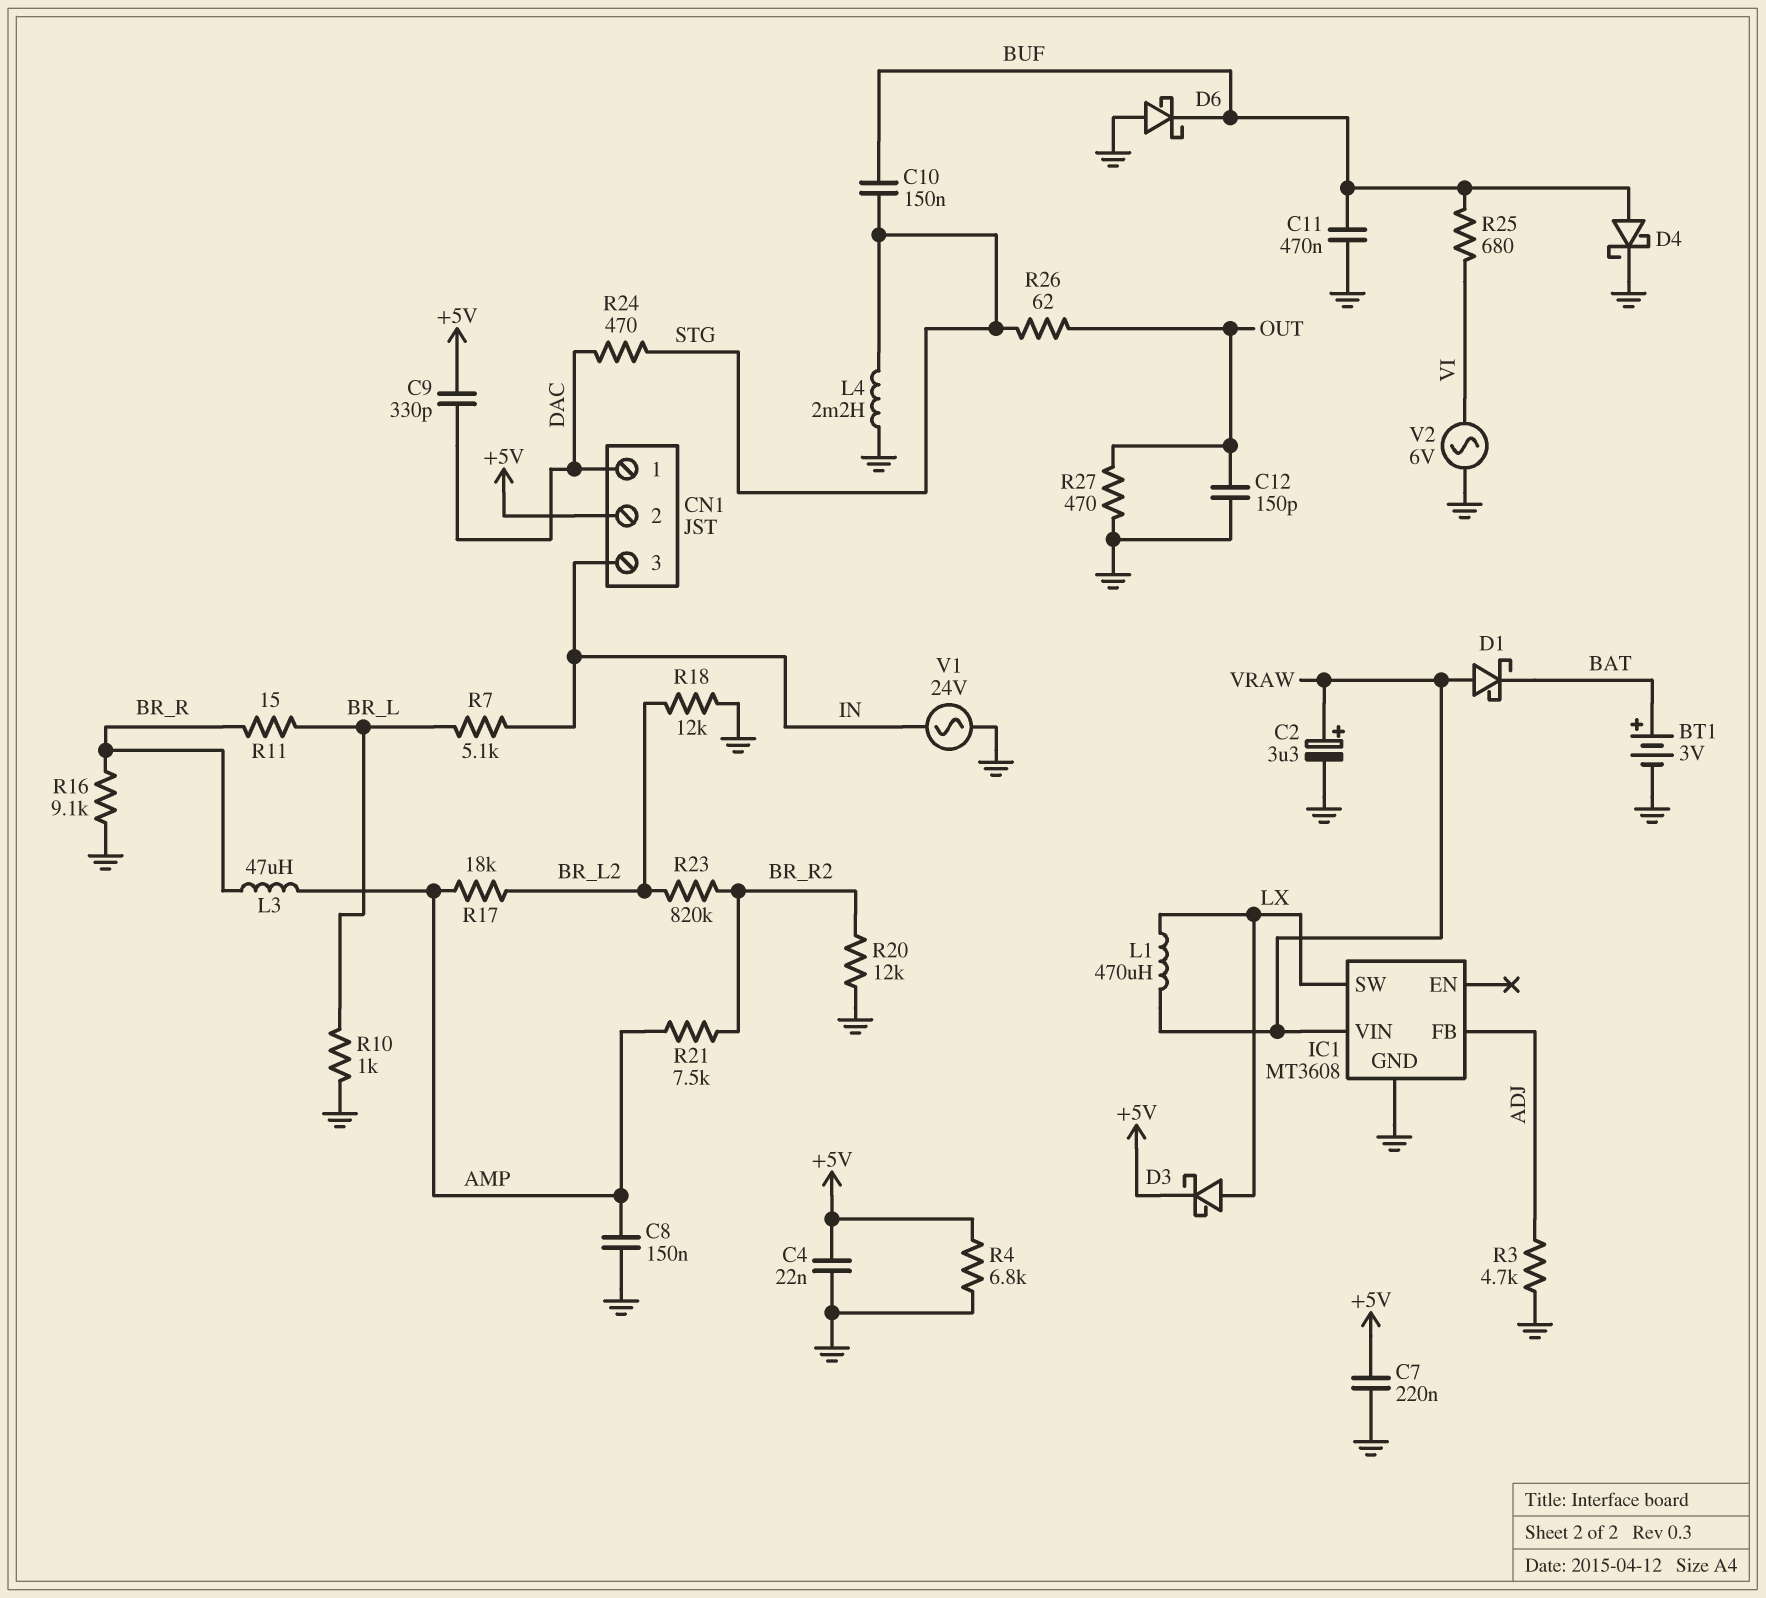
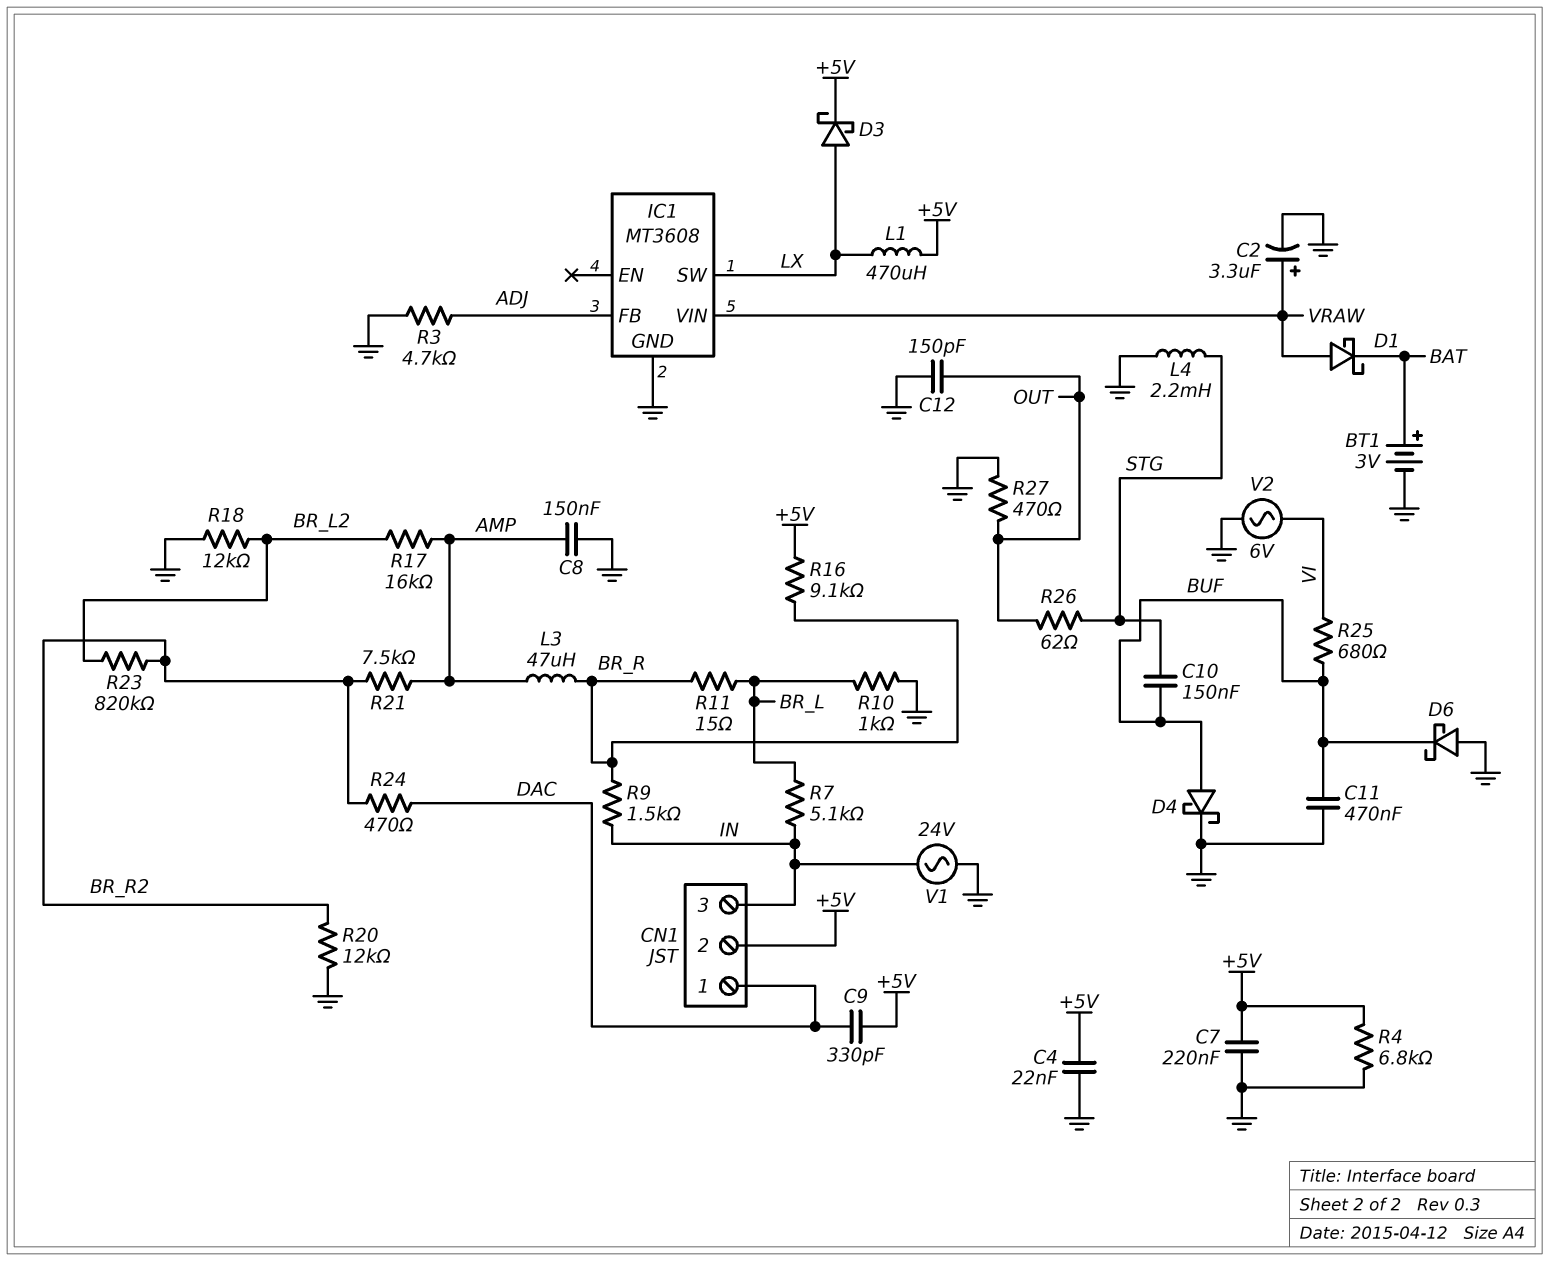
L1: 470uH (LX, VRAW) -> 470uH (+5V, LX)
R9: none -> 1.5k (BR_R, IN)
R16: 9.1k (BR_R, GND) -> 9.1k (+5V, BR_R)
R17: 18k (AMP, BR_L2) -> 16k (AMP, BR_L2)
R24: 470 (DAC, STG) -> 470 (BR_R2, DAC)

